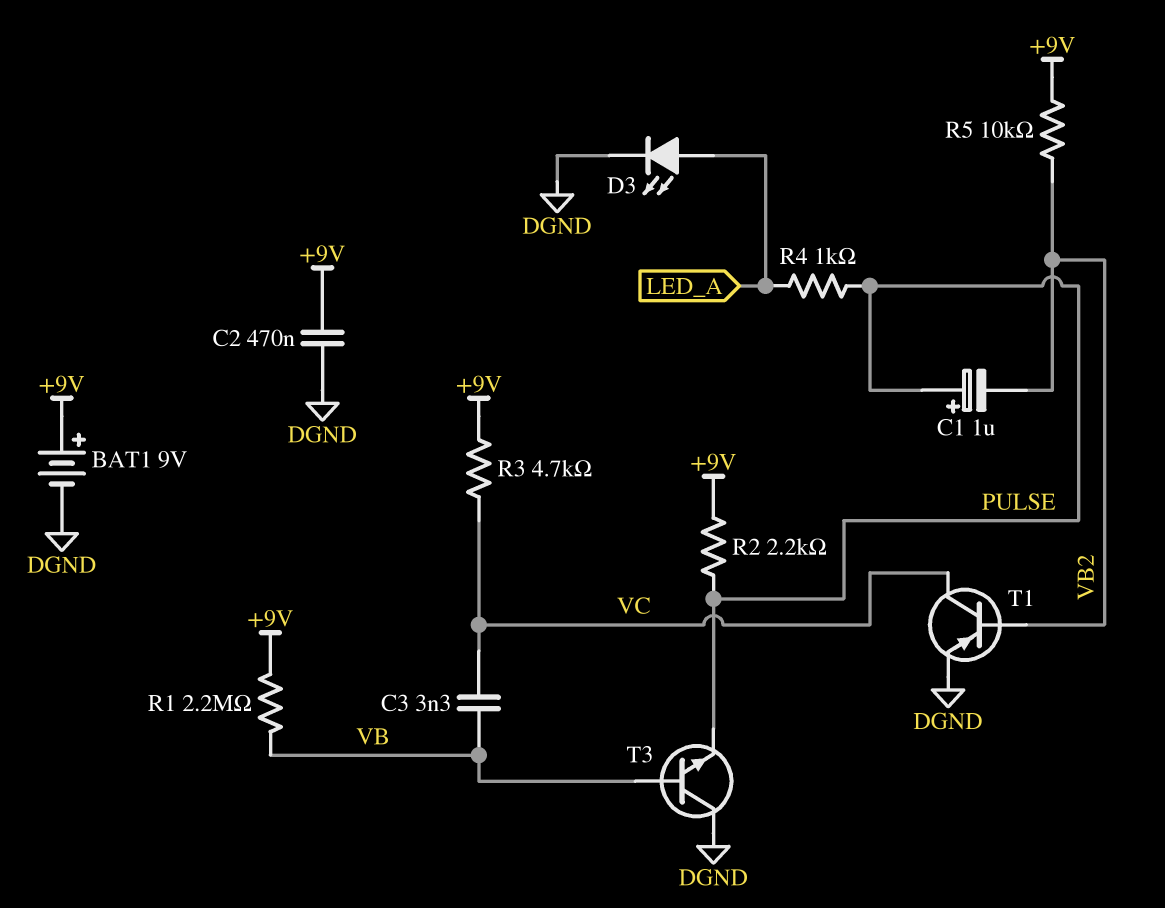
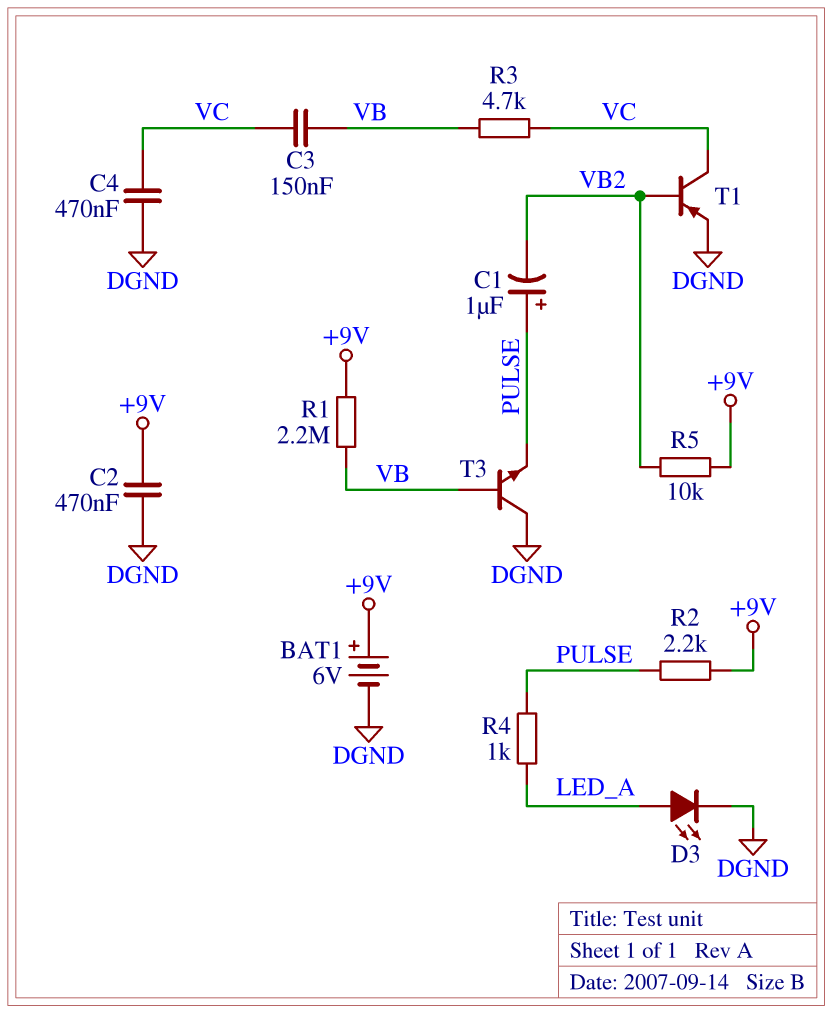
BAT1: 9V (plus +9V, minus DGND) -> 6V (plus +9V, minus DGND)
C3: 3.3nF (VB, VC) -> 150nF (VB, VC)
C4: none -> 470nF (DGND, VC)
R3: 4.7k (+9V, VC) -> 4.7k (VB, VC)

